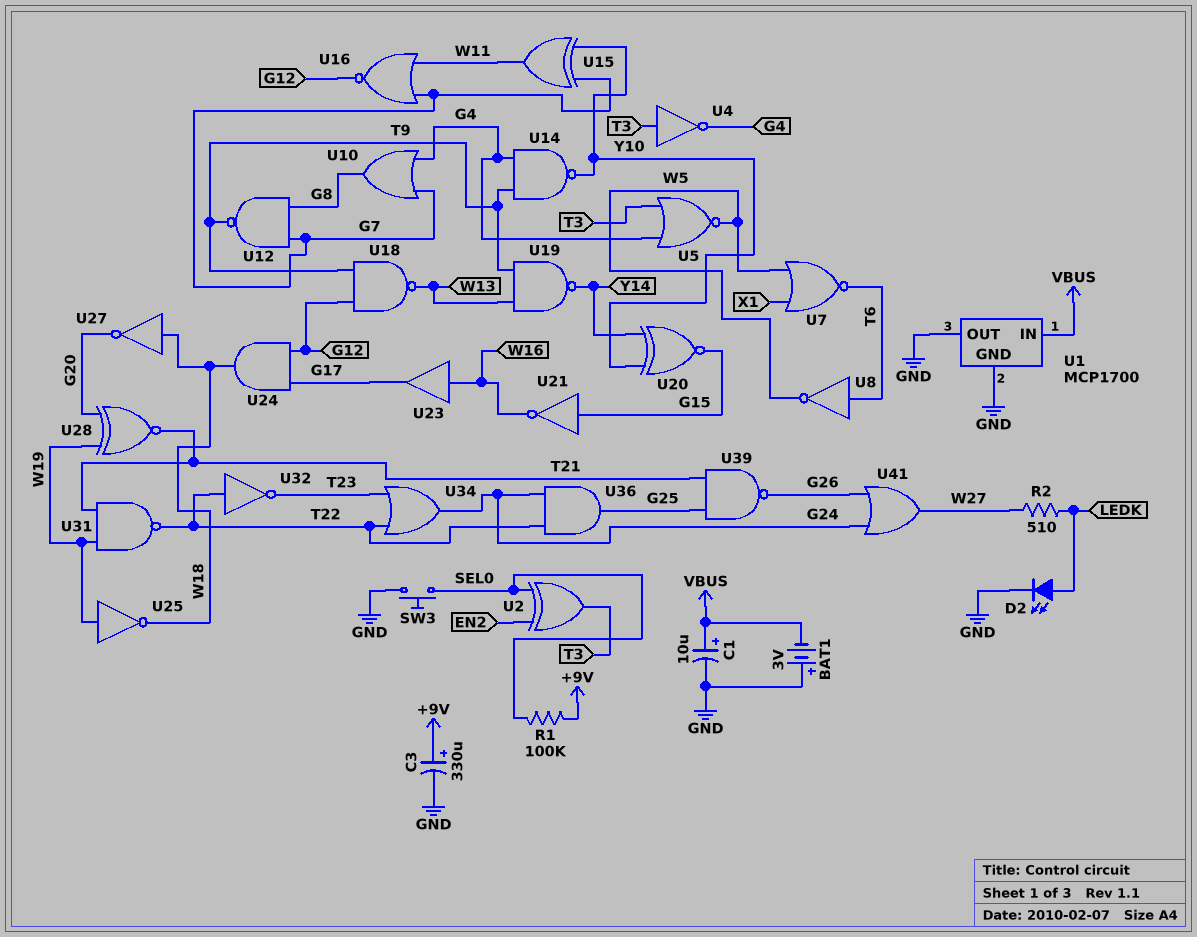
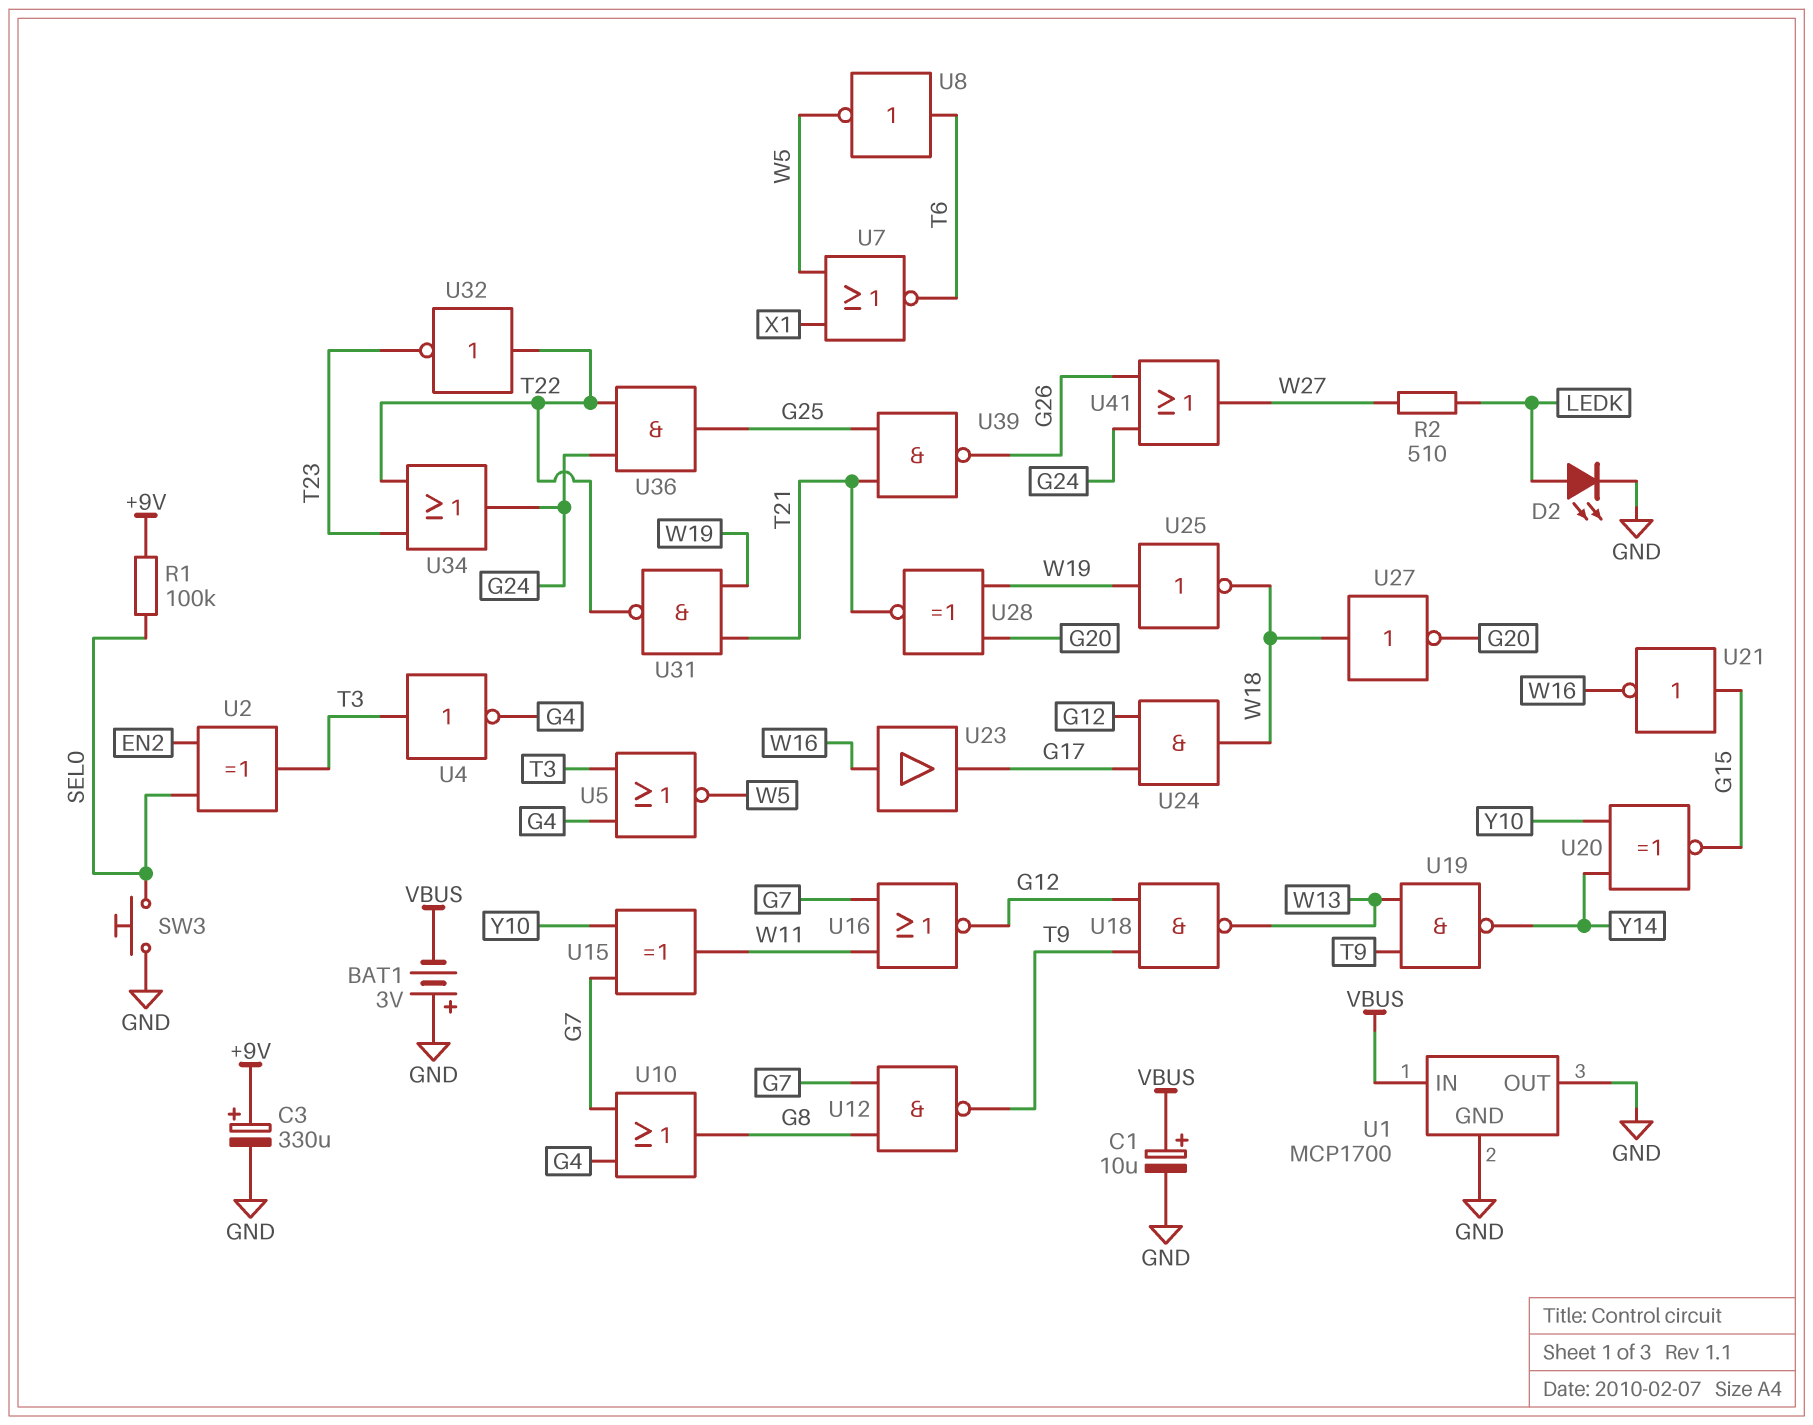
U14: NAND (in G4, in T9, out Y10) -> none

